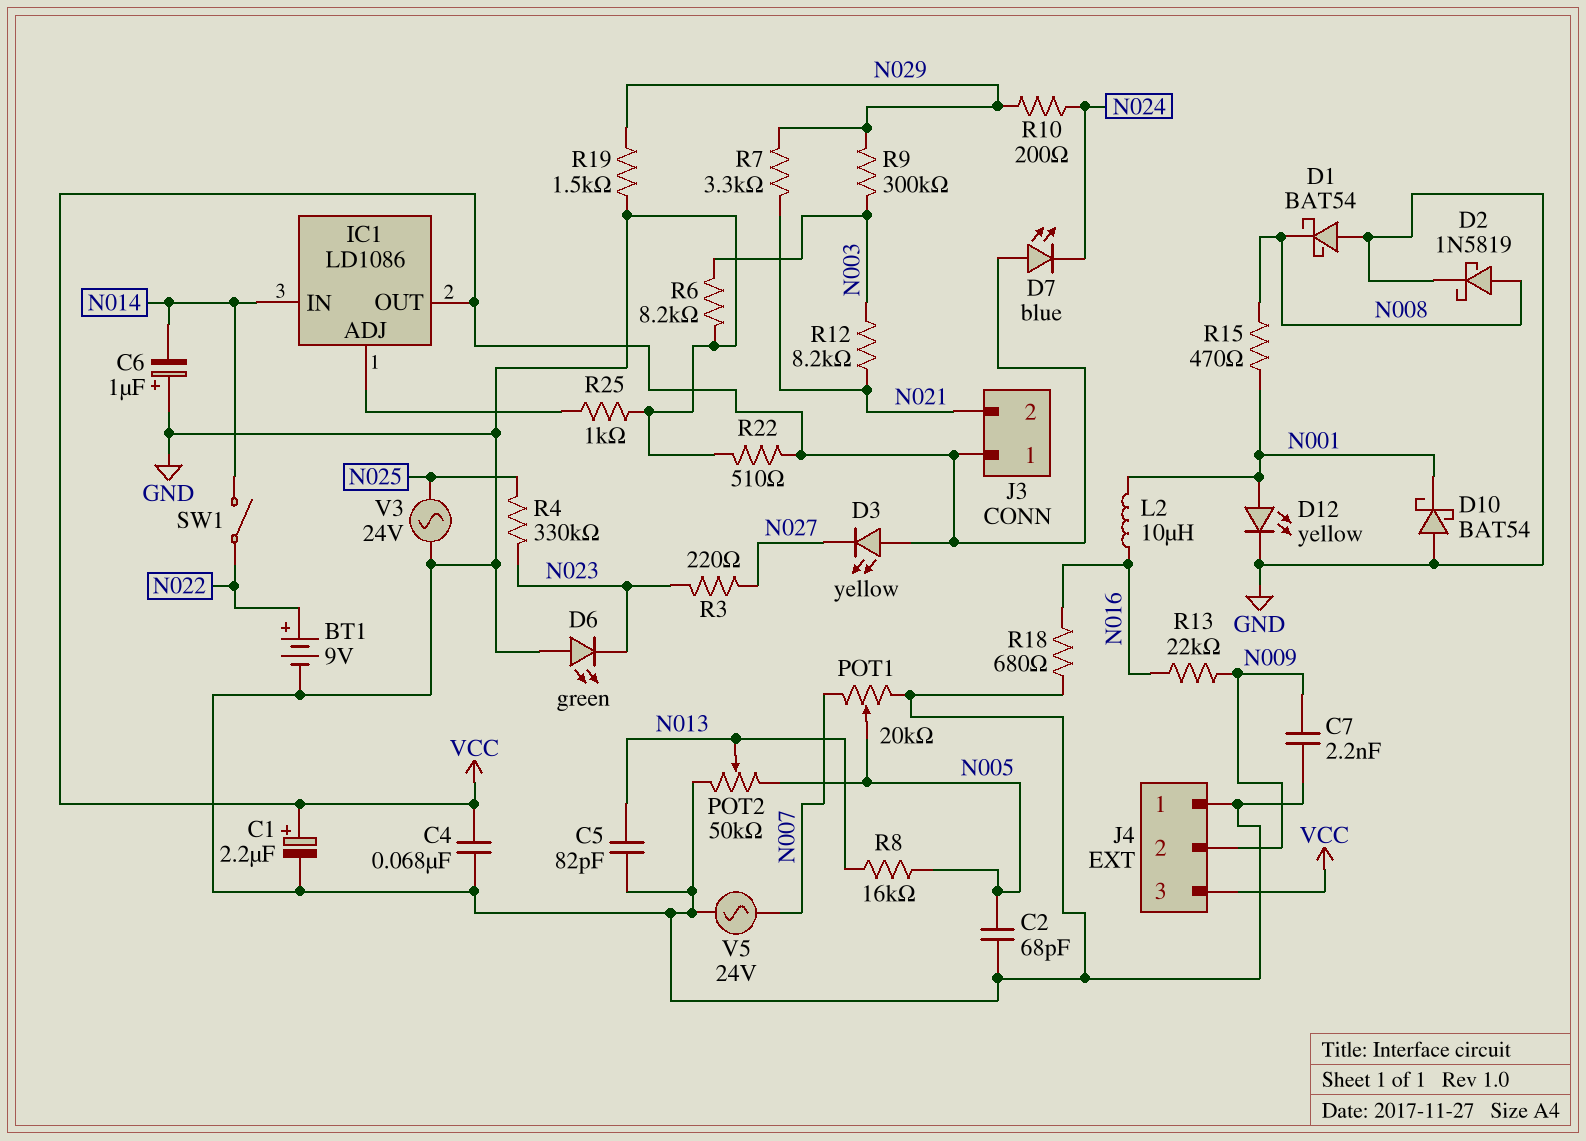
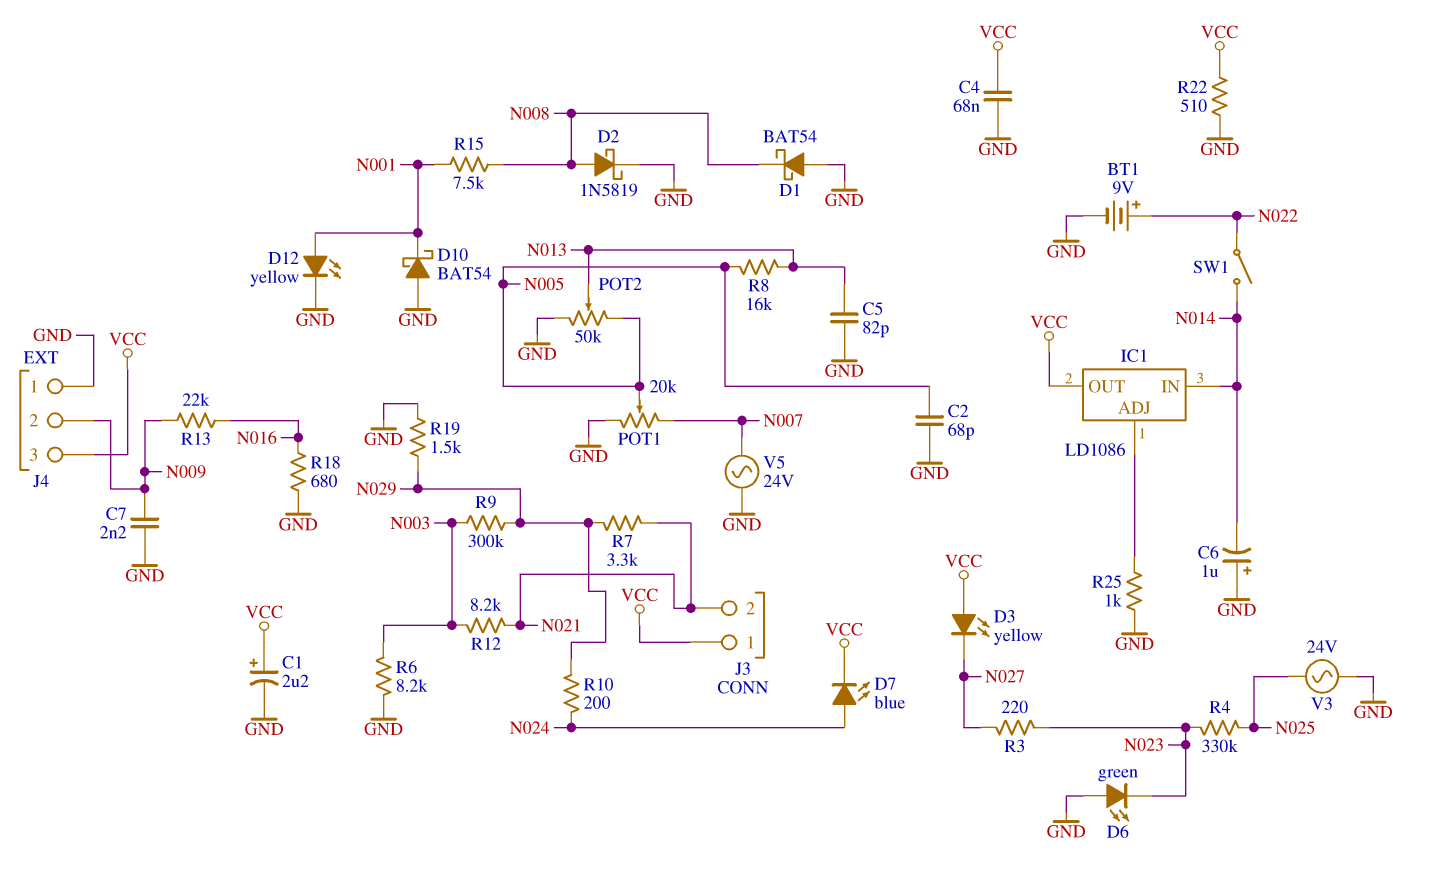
D7: LED blue (A VCC, K N024) -> LED blue (A N024, K VCC)
L2: 10uH (N001, N016) -> none
R15: 470 (N001, N008) -> 7.5k (N001, N008)

